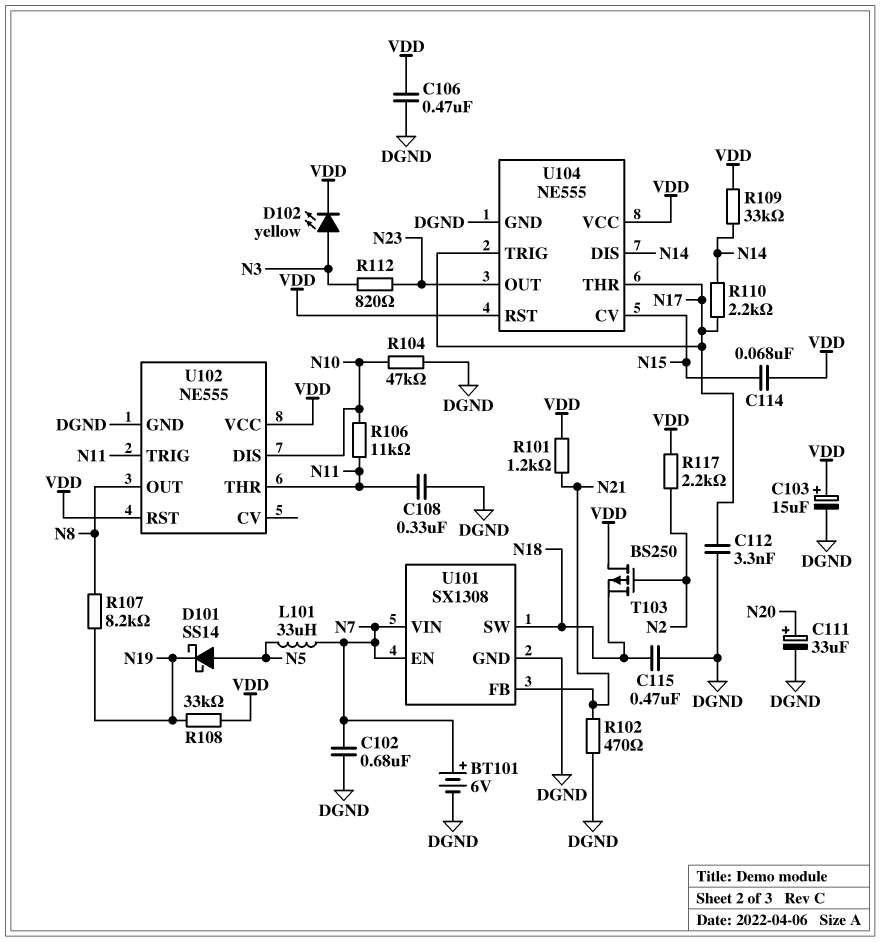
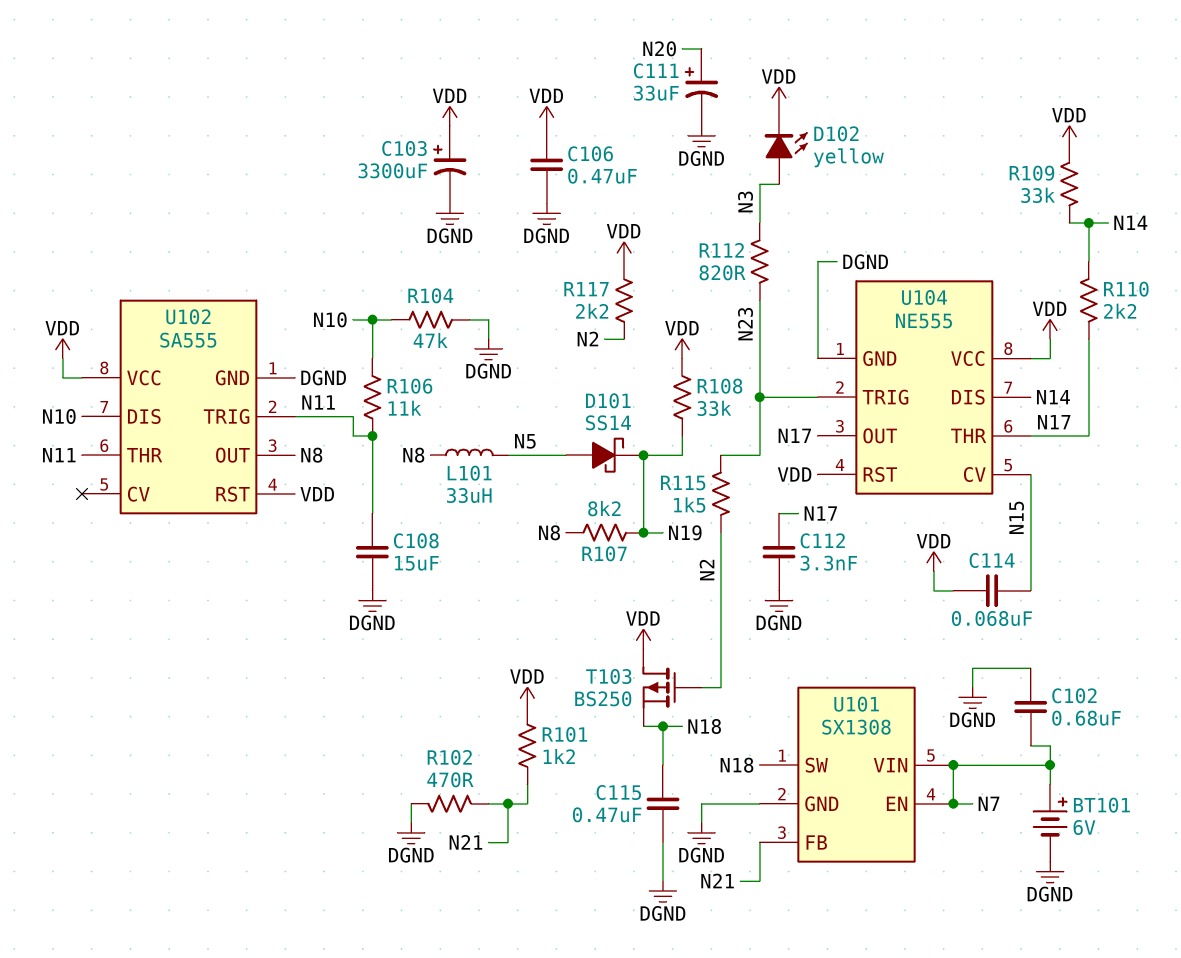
C103: 15uF (plus VDD, minus DGND) -> 3300uF (plus VDD, minus DGND)
C108: 330nF (DGND, N11) -> 15uF (DGND, N11)
L101: 33uH (N5, N7) -> 33uH (N5, N8)
R115: none -> 1.5k (N2, N23)
U102: NE555 -> SA555
U104 pin OUT: N23 -> N17
U104 pin TRIG: N17 -> N23

